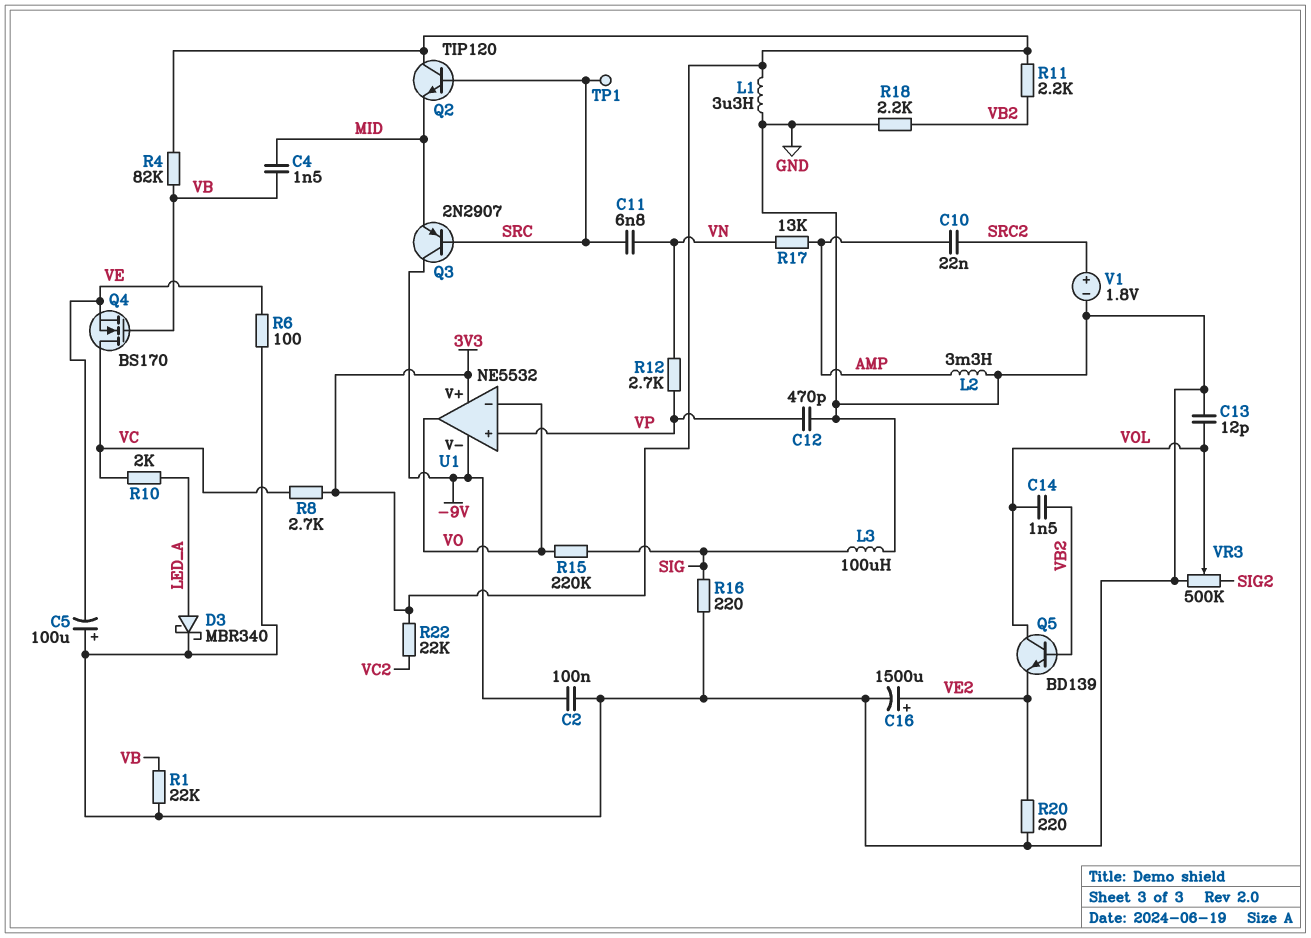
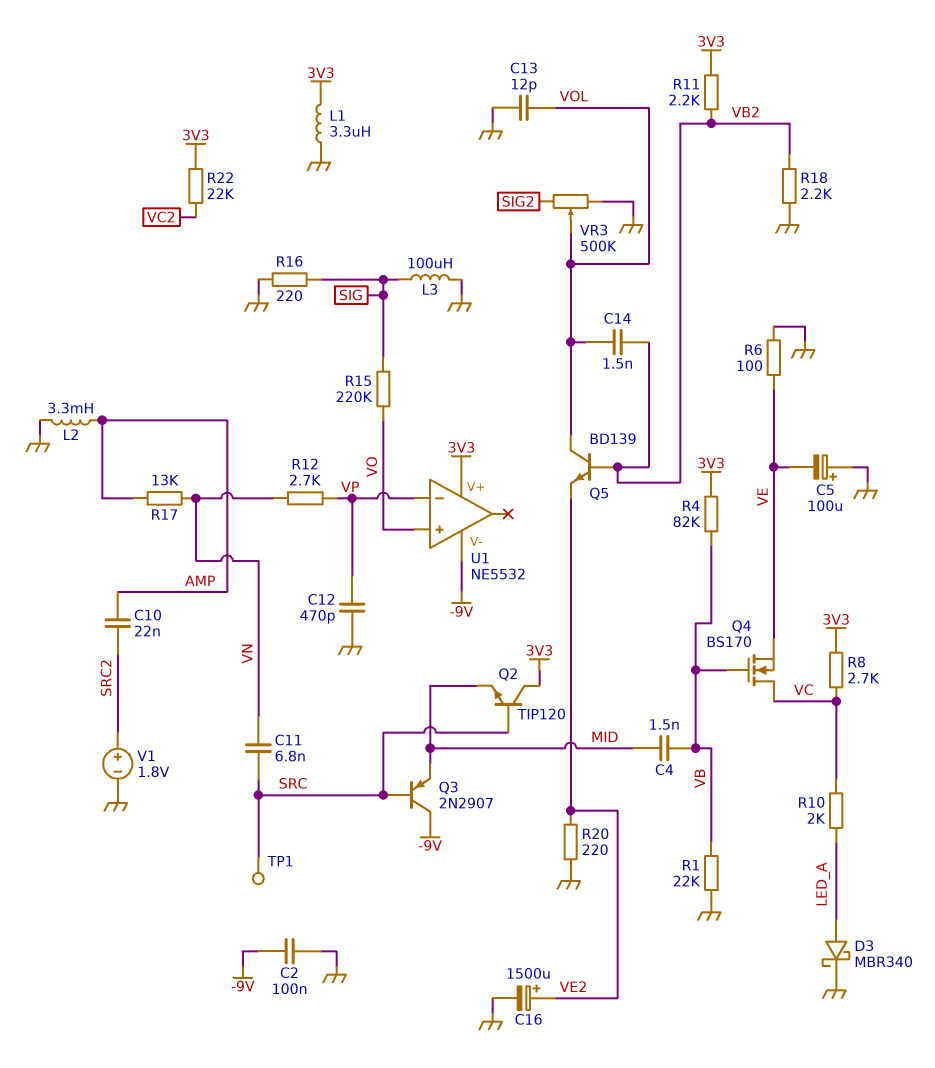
U1 pin in+: VP -> VO
U1 pin in-: VO -> VP
U1 pin out: VO -> none

